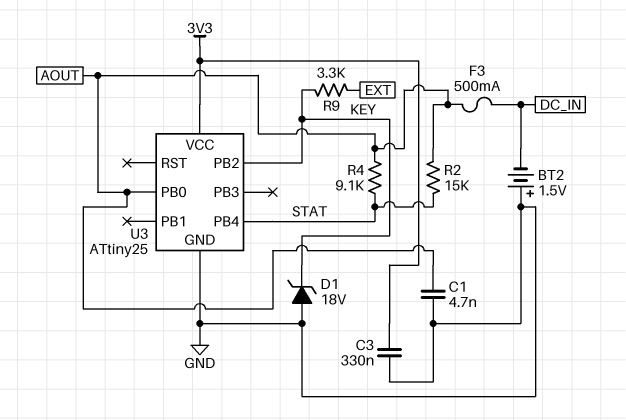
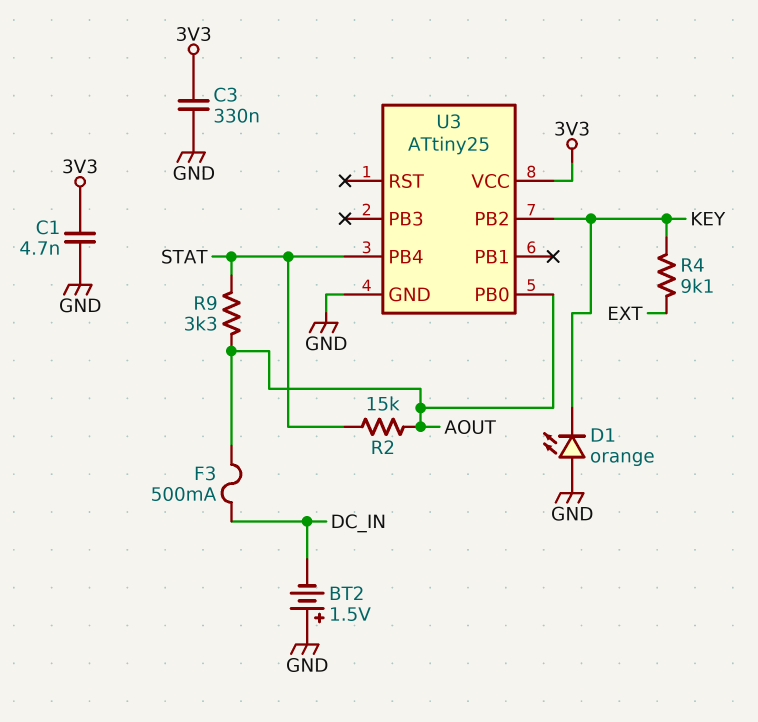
C1: 4.7nF (AOUT, GND) -> 4.7nF (3V3, GND)
D1: zener 18V (A GND, K KEY) -> LED orange (A GND, K KEY)
R4: 9.1k (AOUT, STAT) -> 9.1k (EXT, KEY)
R9: 3.3k (EXT, KEY) -> 3.3k (AOUT, STAT)

